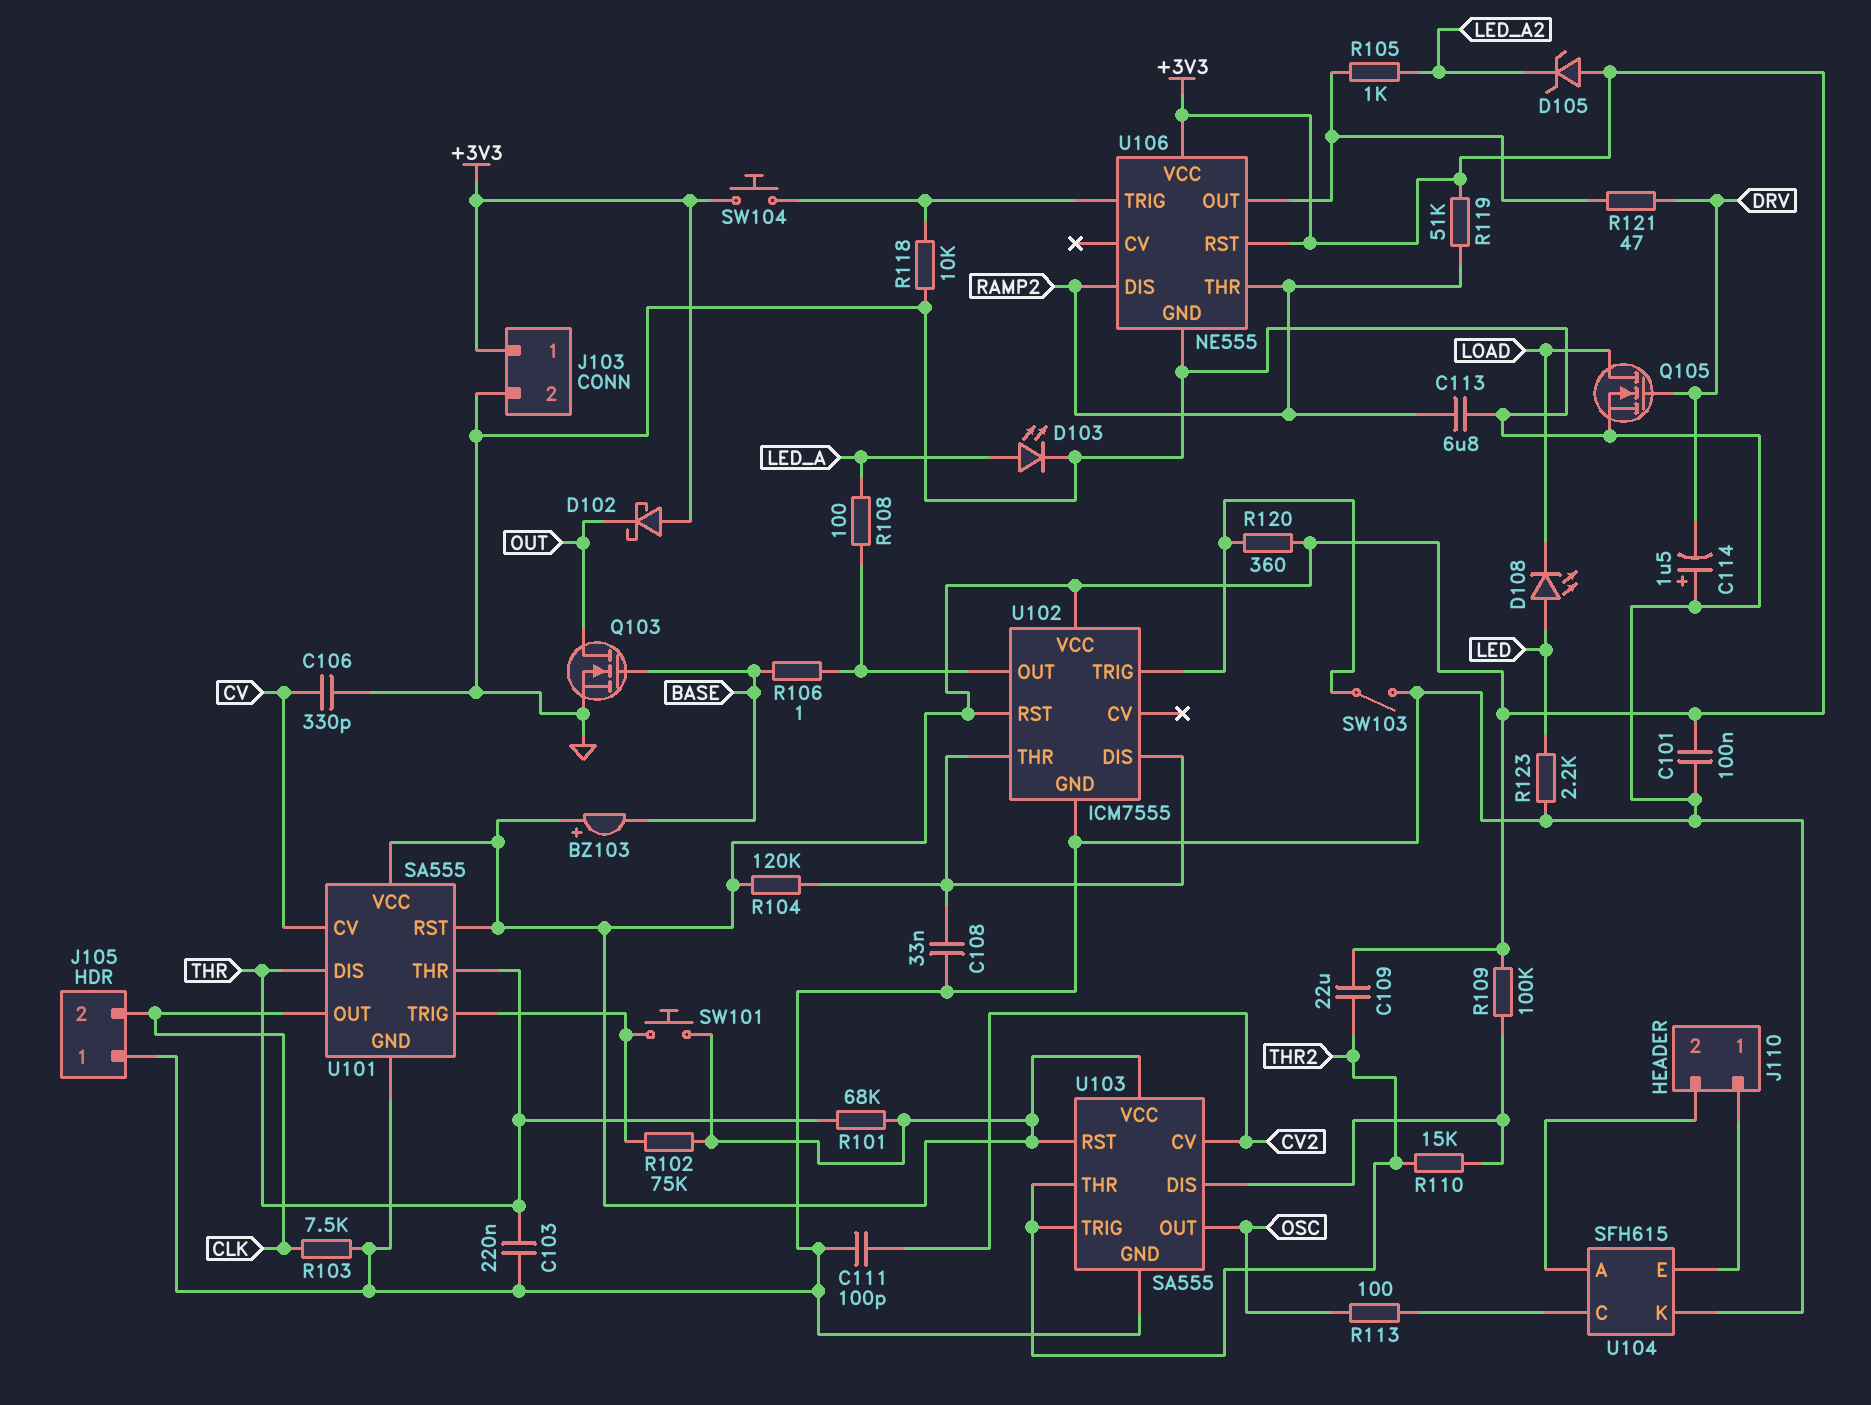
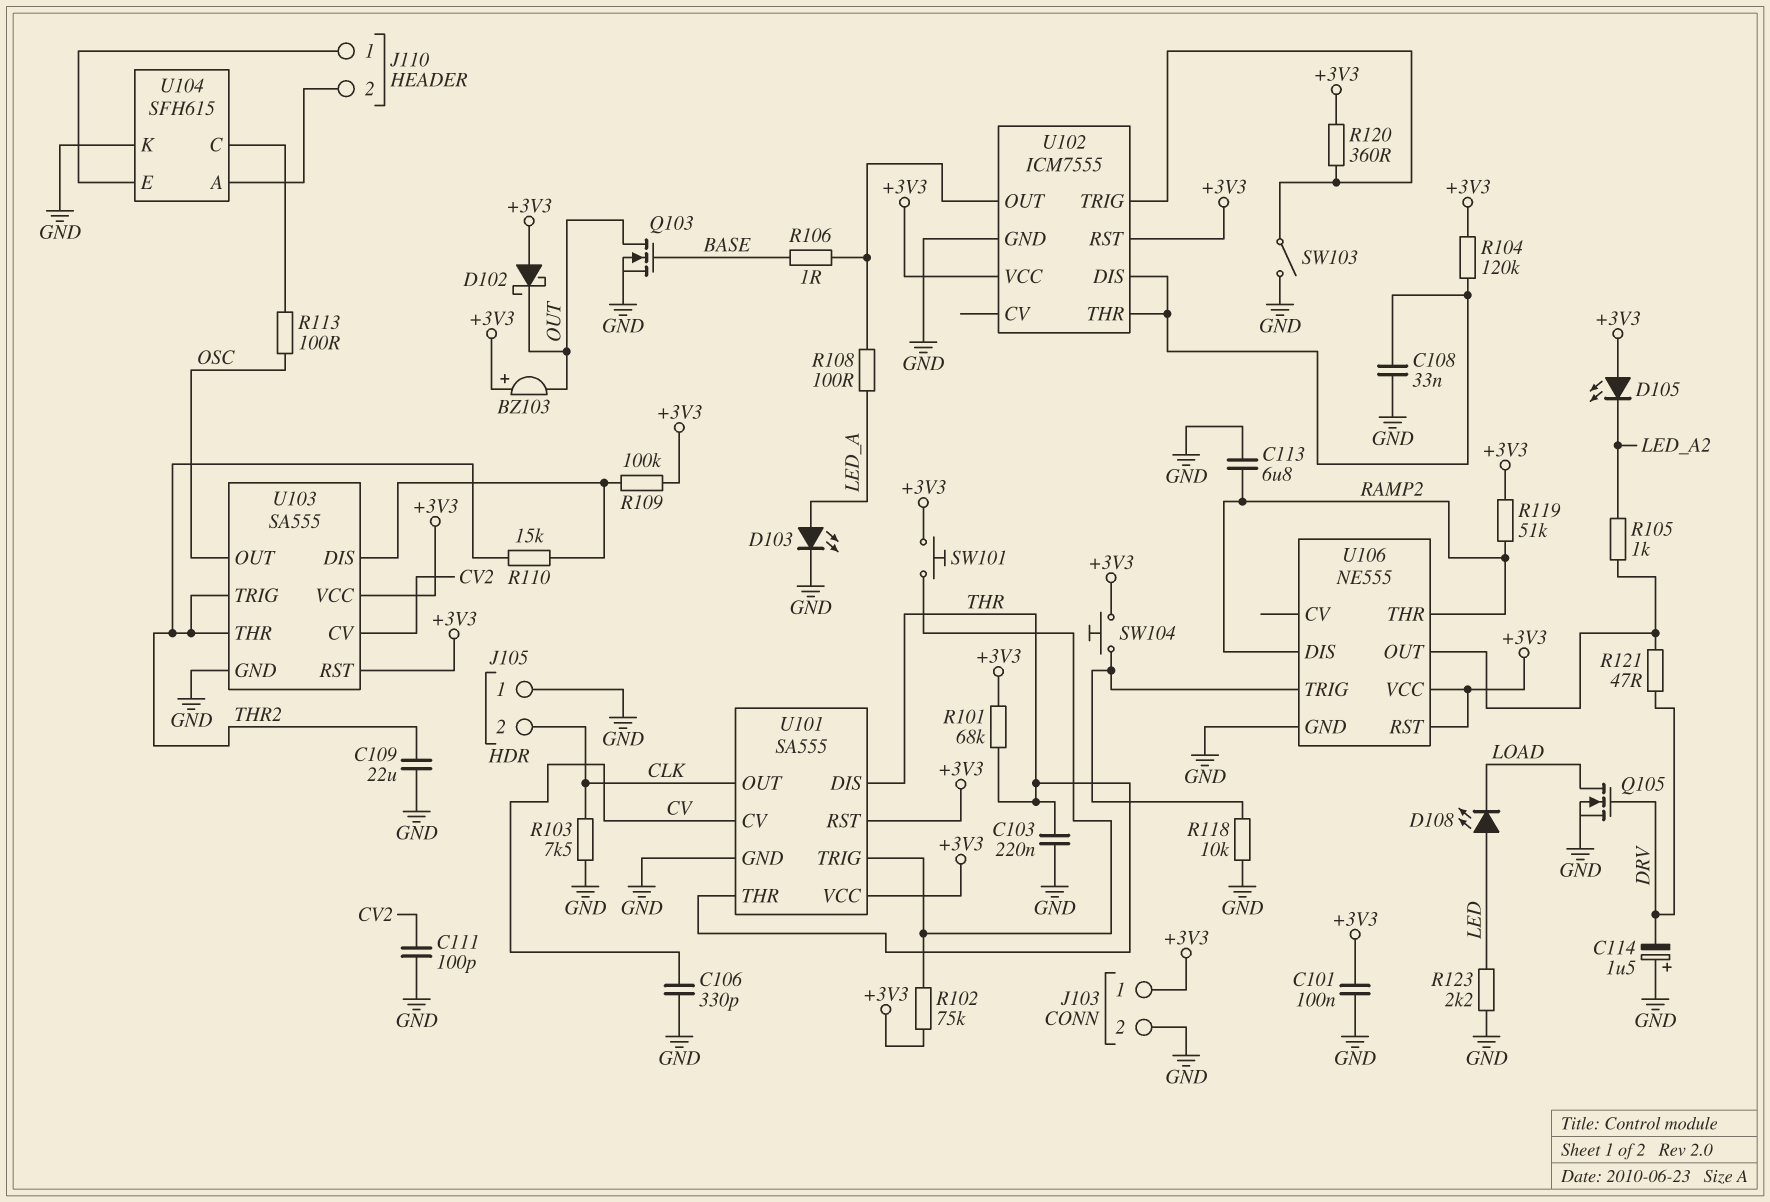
BZ103: buzzer (plus +3V3, minus BASE) -> buzzer (plus +3V3, minus OUT)
C109: 22uF (+3V3, THR2) -> 22uF (GND, THR2)
D105: zener (A +3V3, K LED_A2) -> LED (A +3V3, K LED_A2)

